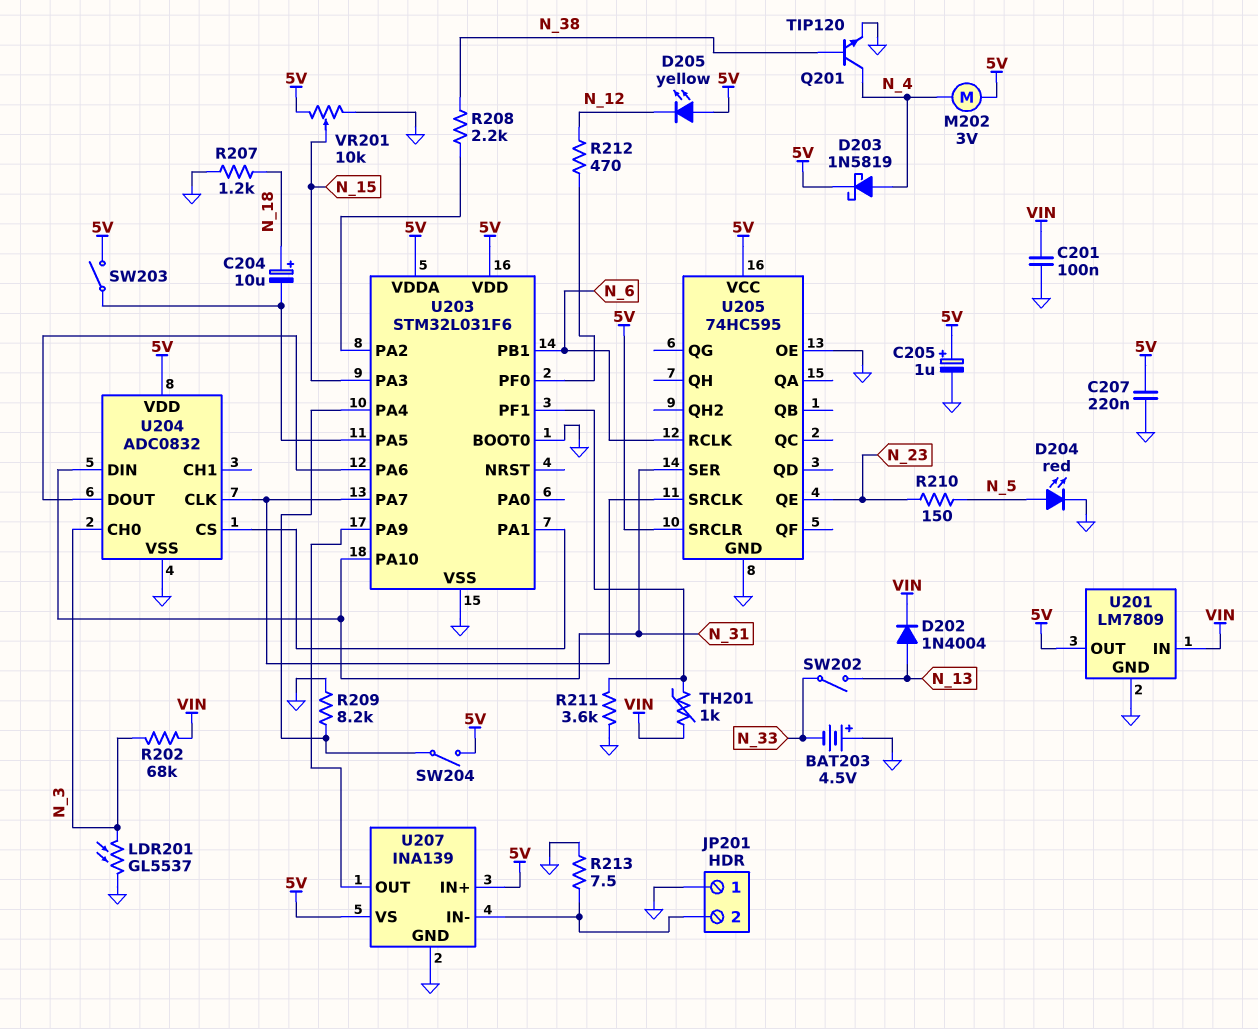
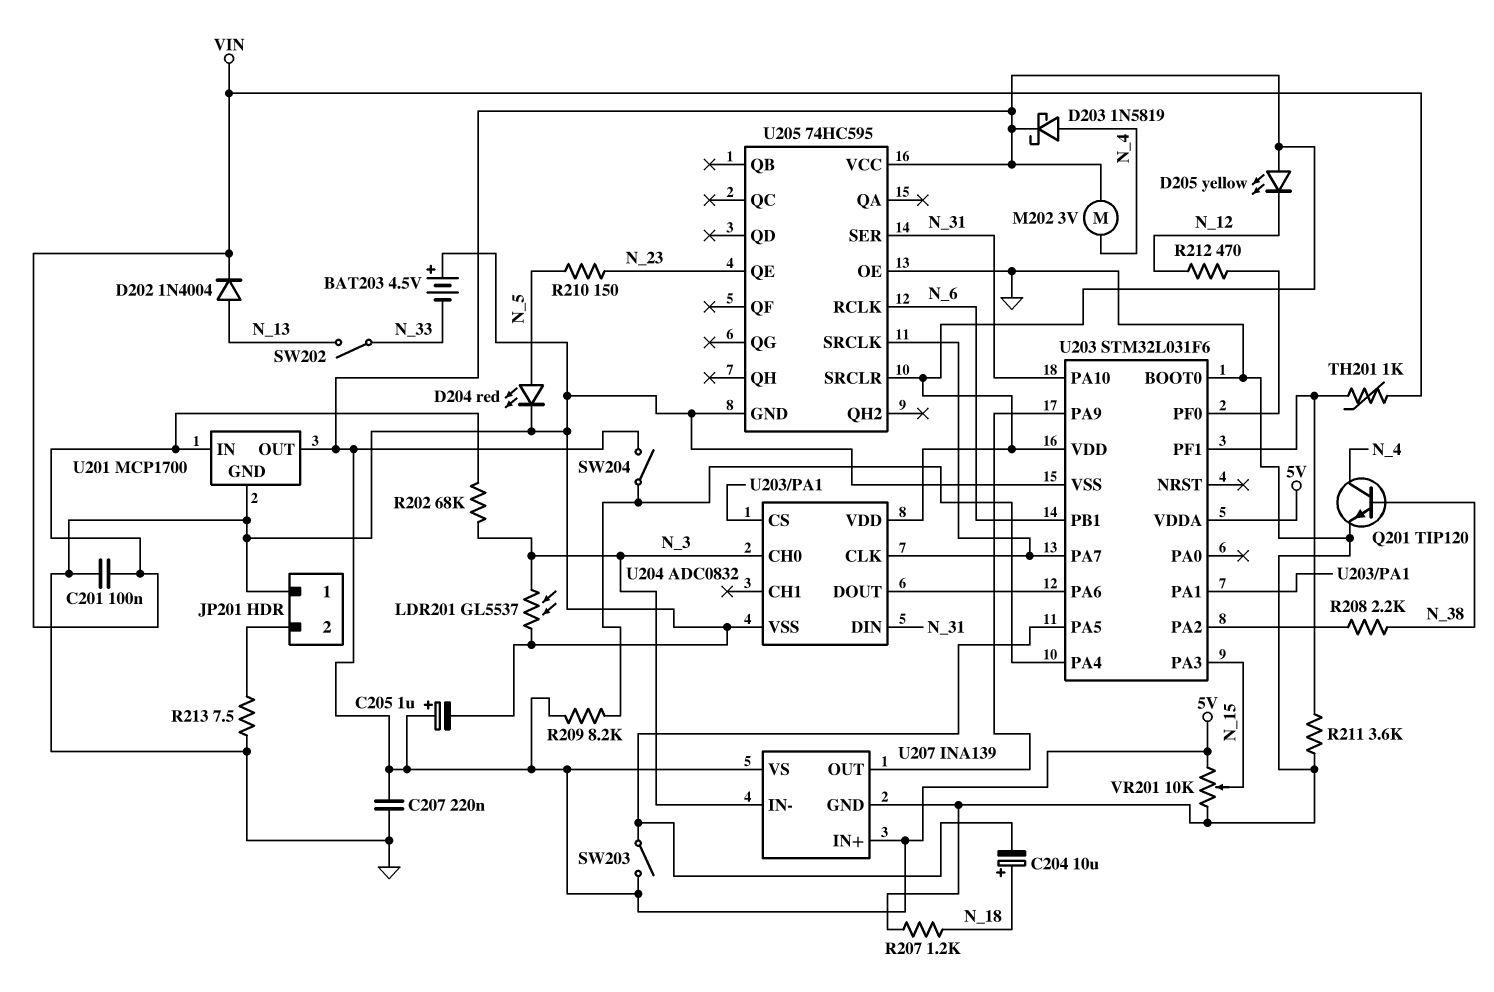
R209: 8.2k (GND, U203/PA4) -> 8.2k (5V, U203/PA4)
U201: LM7809 -> MCP1700
U207 pin IN-: JP201/2 -> N_3

